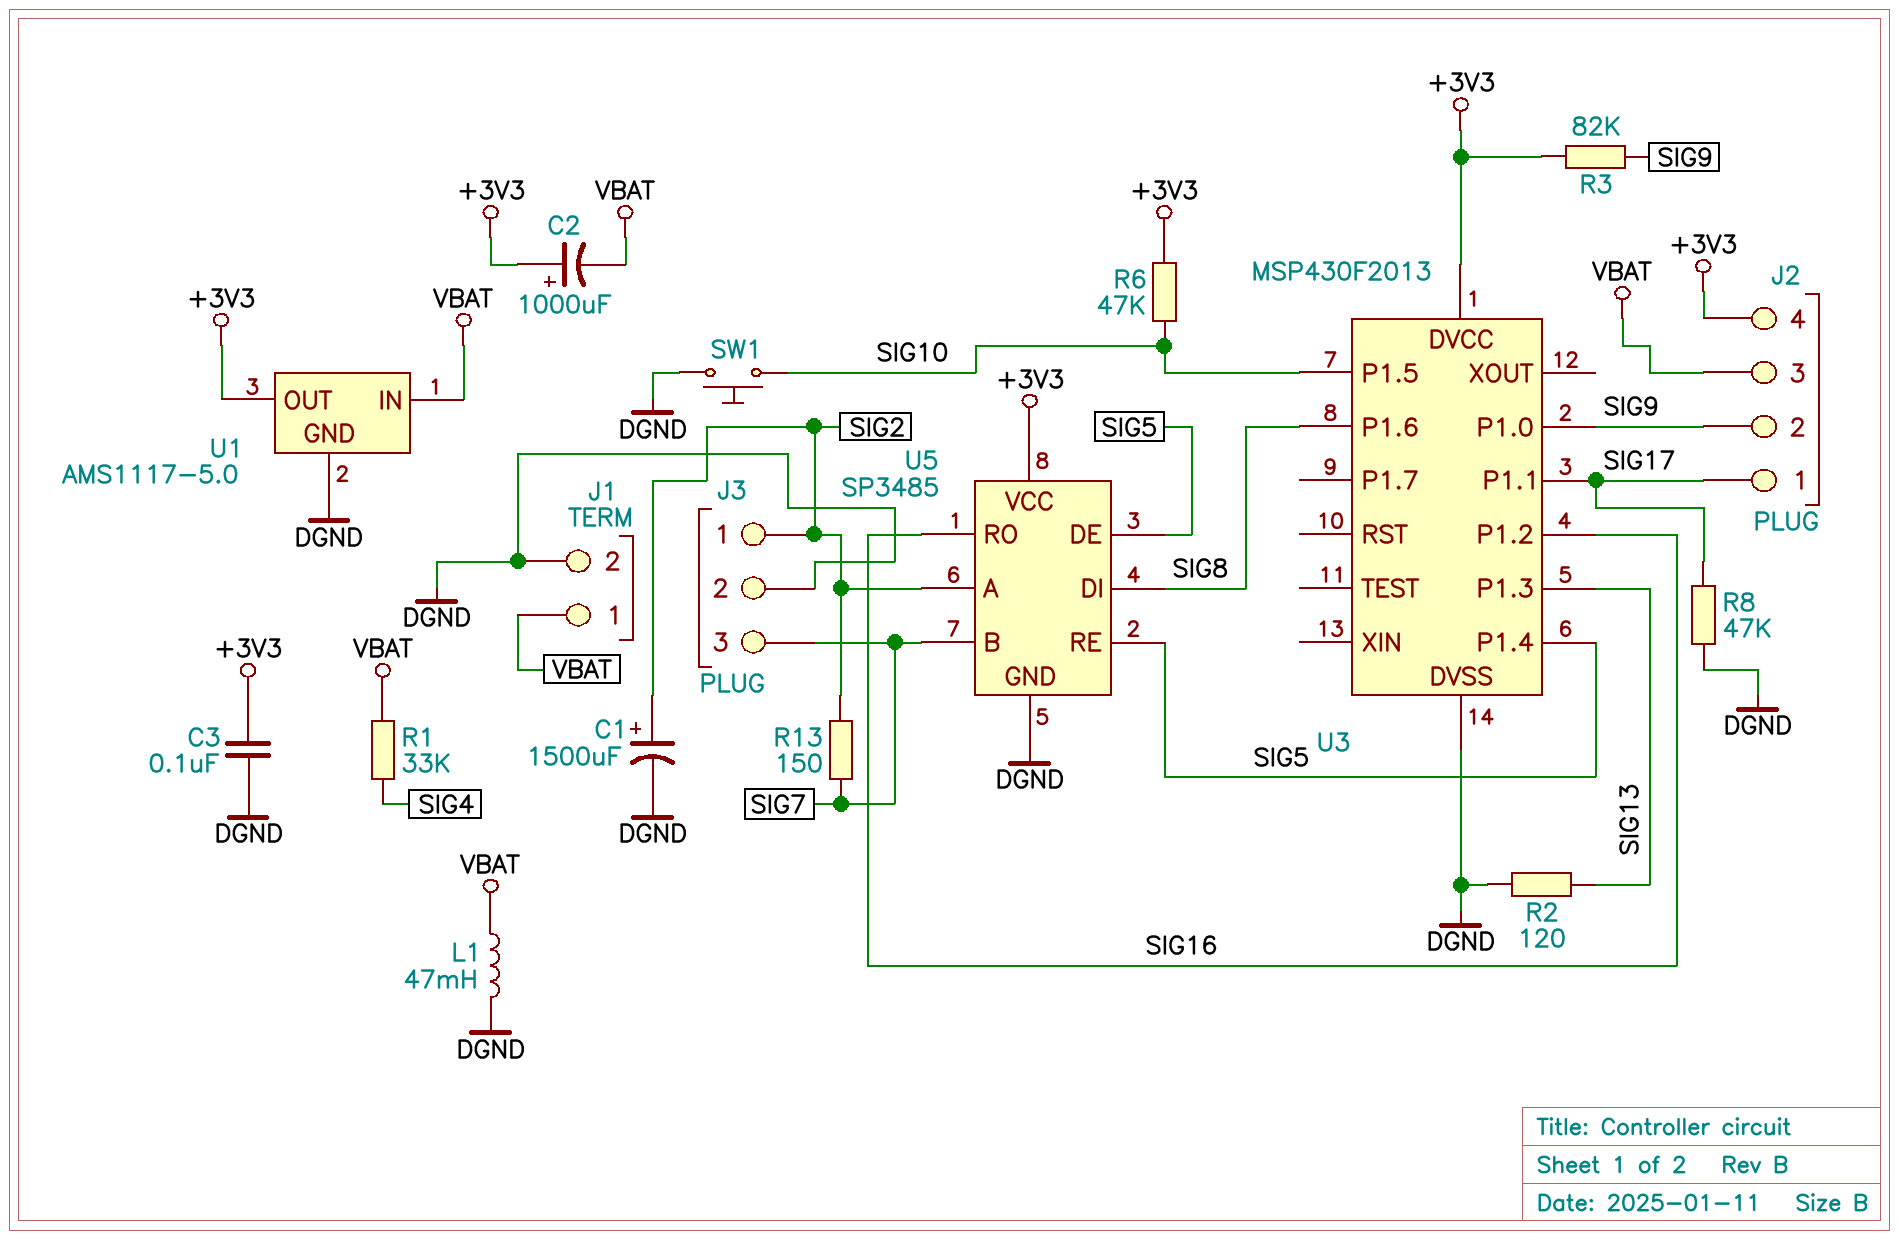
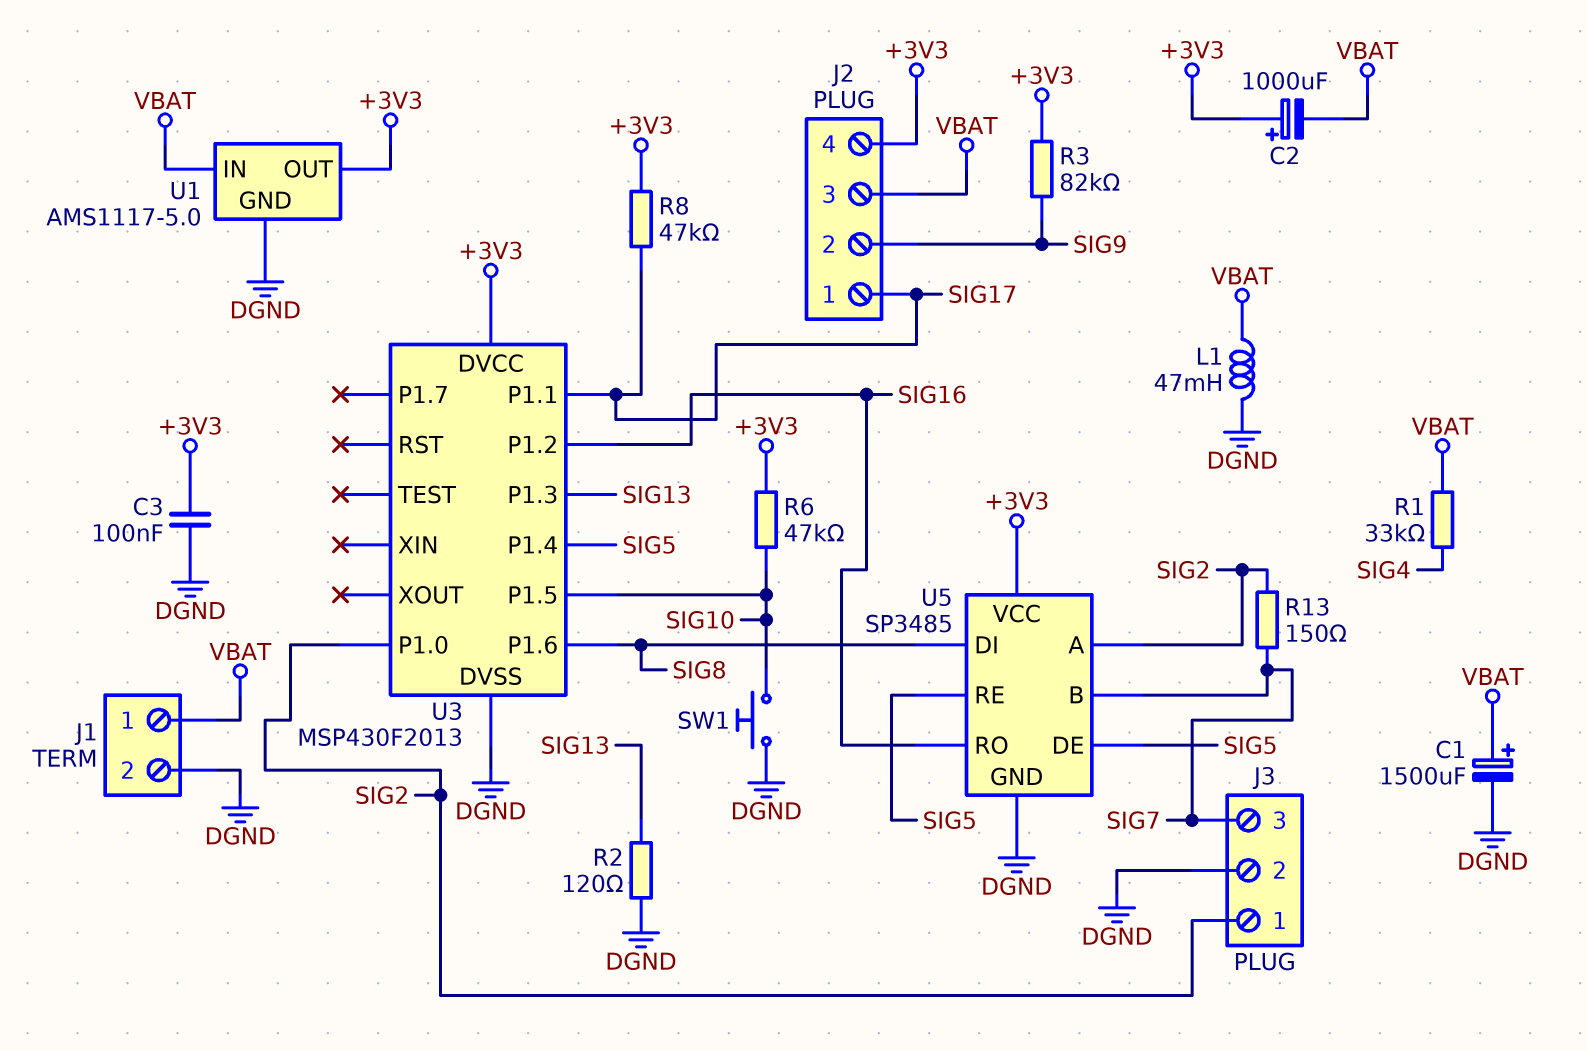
C1: 1500uF (plus SIG2, minus DGND) -> 1500uF (plus VBAT, minus DGND)
R8: 47k (DGND, SIG17) -> 47k (+3V3, SIG17)
U3 pin P1.0: SIG9 -> SIG2

